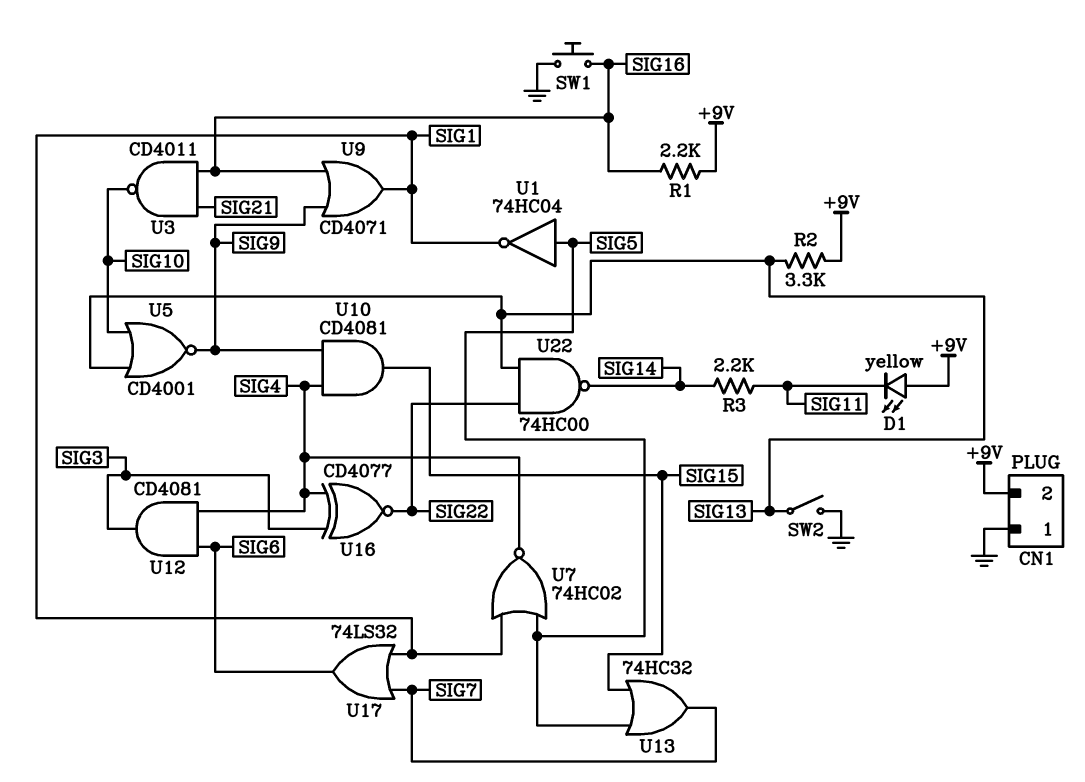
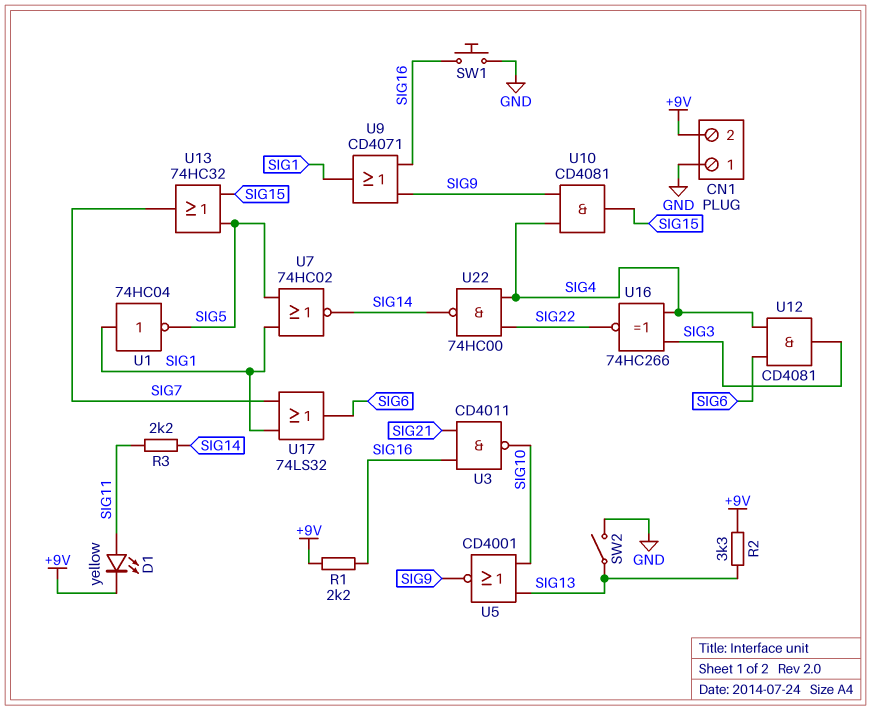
D1: LED yellow (A +9V, K SIG11) -> LED yellow (A SIG11, K +9V)
U1: NOT 74HC04 (in SIG5, out SIG1) -> NOT 74HC04 (in SIG1, out SIG5)
U7: NOR 74HC02 (in SIG1, in SIG5, out SIG4) -> NOR 74HC02 (in SIG1, in SIG5, out SIG14)
U16: XNOR CD4077 (in SIG3, in SIG4, out SIG22) -> XNOR 74HC266 (in SIG3, in SIG4, out SIG22)
U22: NAND 74HC00 (in SIG13, in SIG22, out SIG14) -> NAND 74HC00 (in SIG4, in SIG22, out SIG14)

